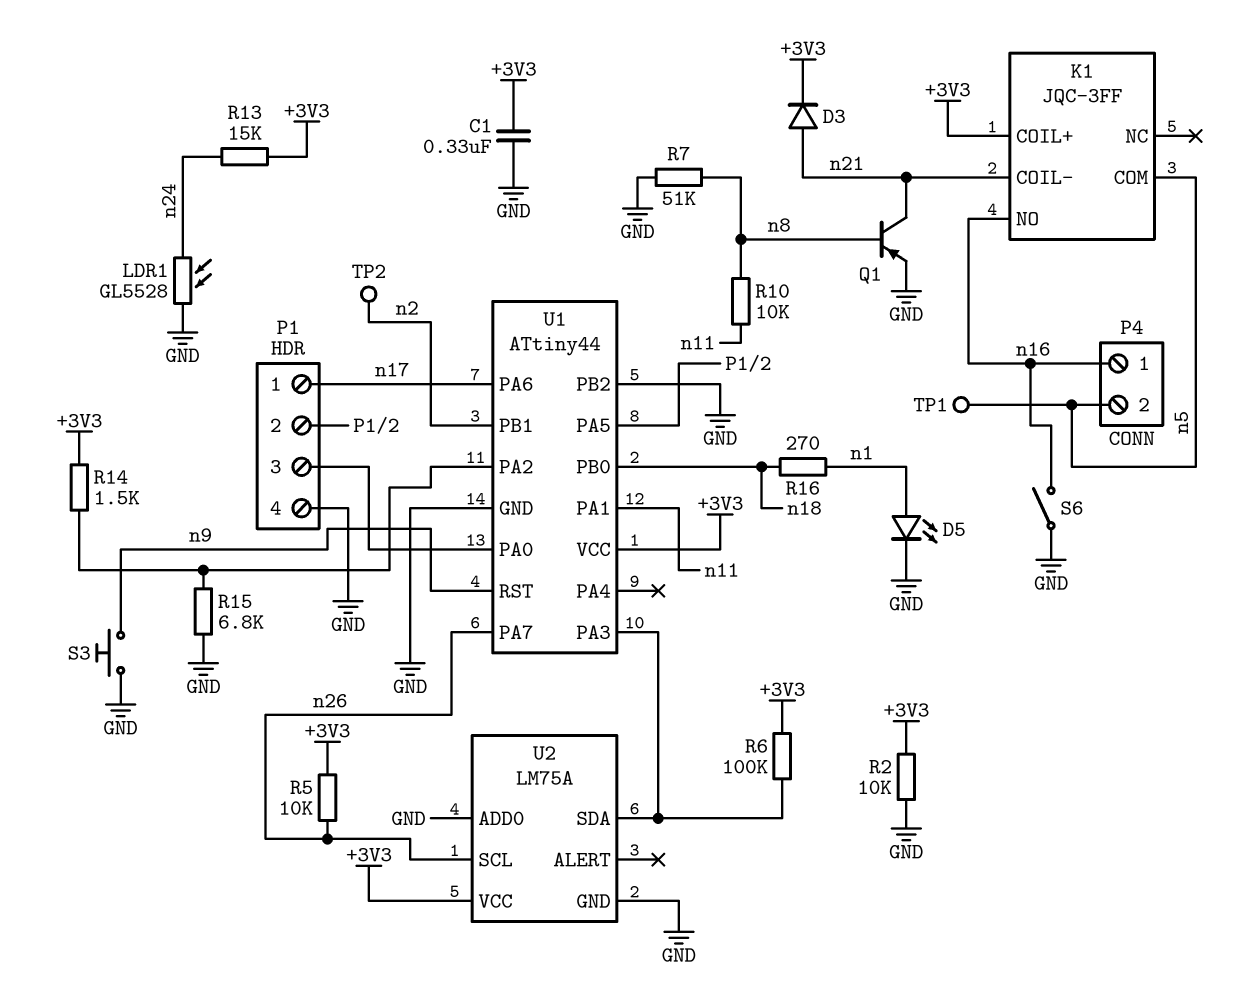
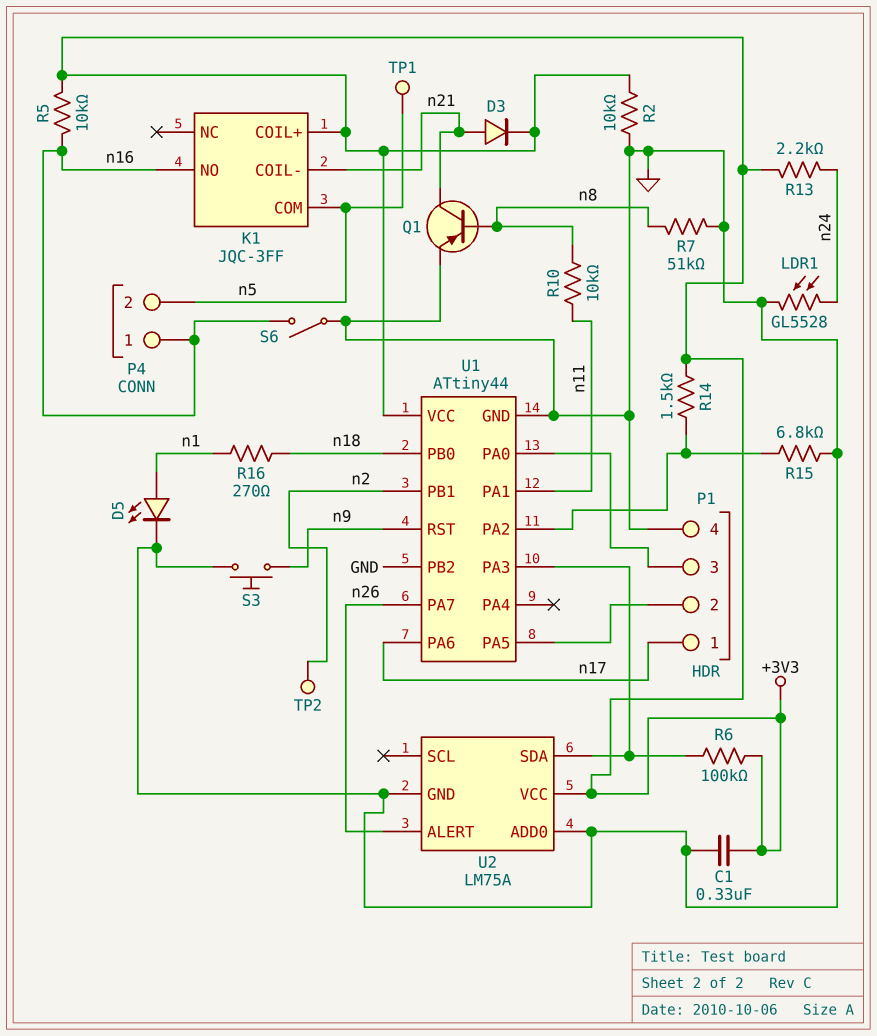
R5: 10k (+3V3, n26) -> 10k (+3V3, n16)
R13: 15k (+3V3, n24) -> 2.2k (+3V3, n24)
U2 pin ALERT: none -> n26
U2 pin SCL: n26 -> none

